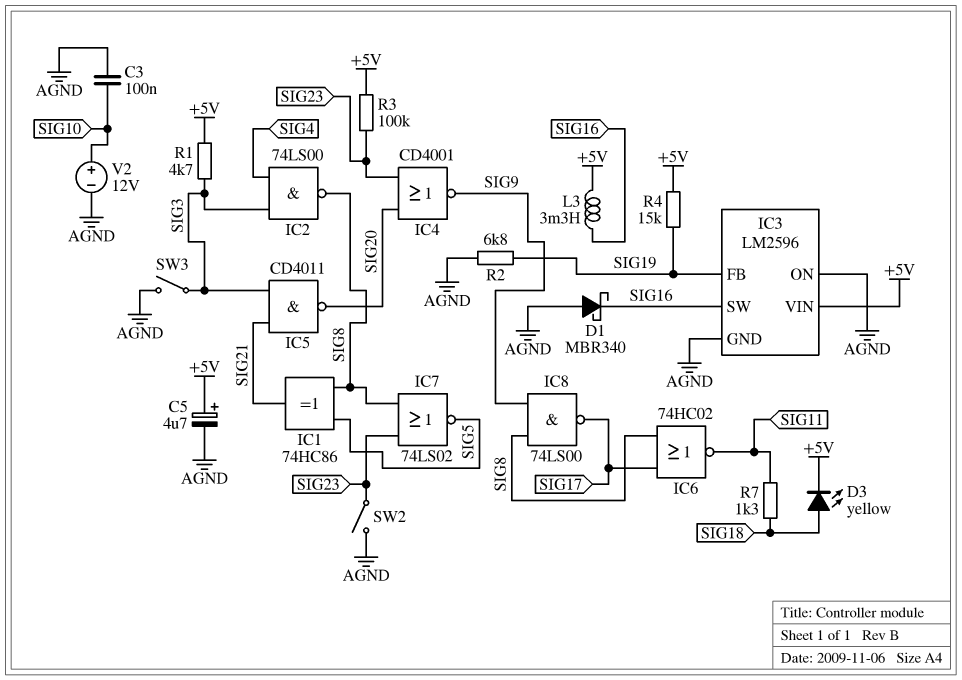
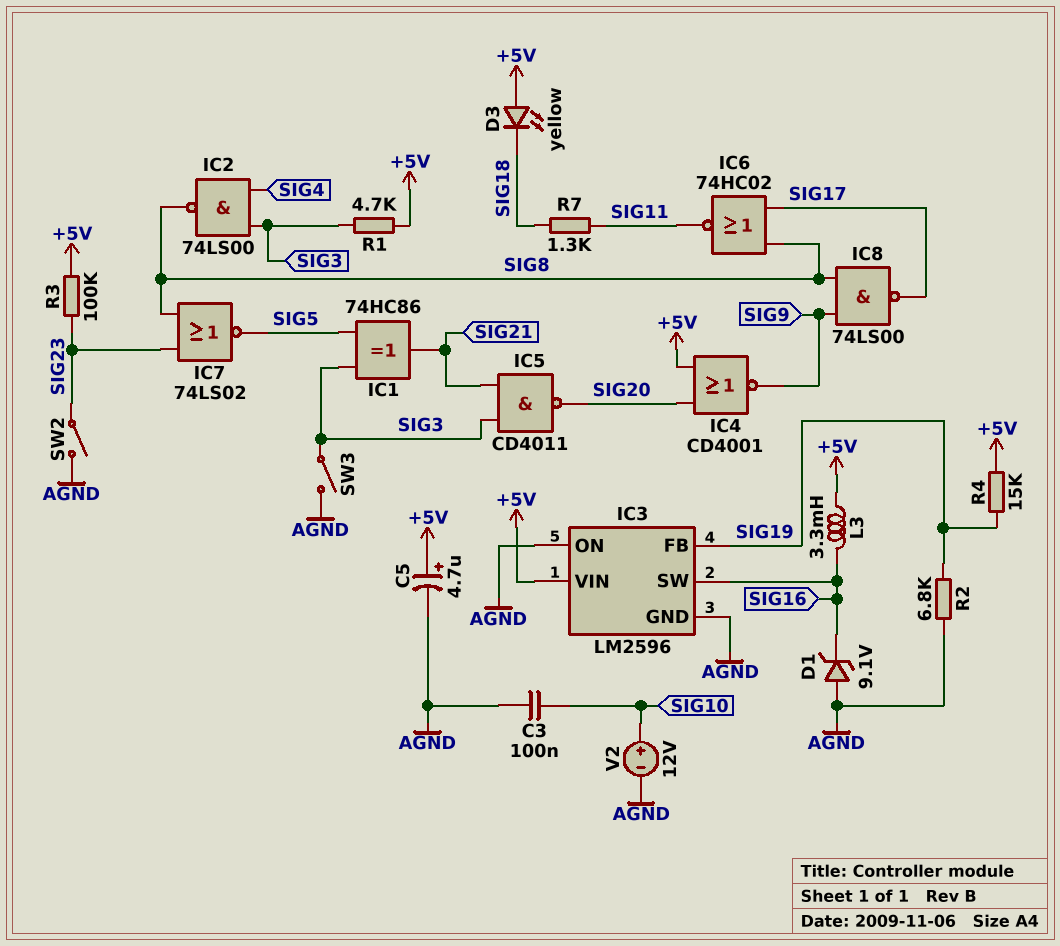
D1: schottky MBR340 (A AGND, K SIG16) -> zener 9.1V (A AGND, K SIG16)
D3: LED yellow (A SIG18, K +5V) -> LED yellow (A +5V, K SIG18)
IC1: XOR 74HC86 (in SIG5, in SIG8, out SIG21) -> XOR 74HC86 (in SIG3, in SIG5, out SIG21)
IC4: NOR CD4001 (in SIG20, in SIG23, out SIG9) -> NOR CD4001 (in +5V, in SIG20, out SIG9)

